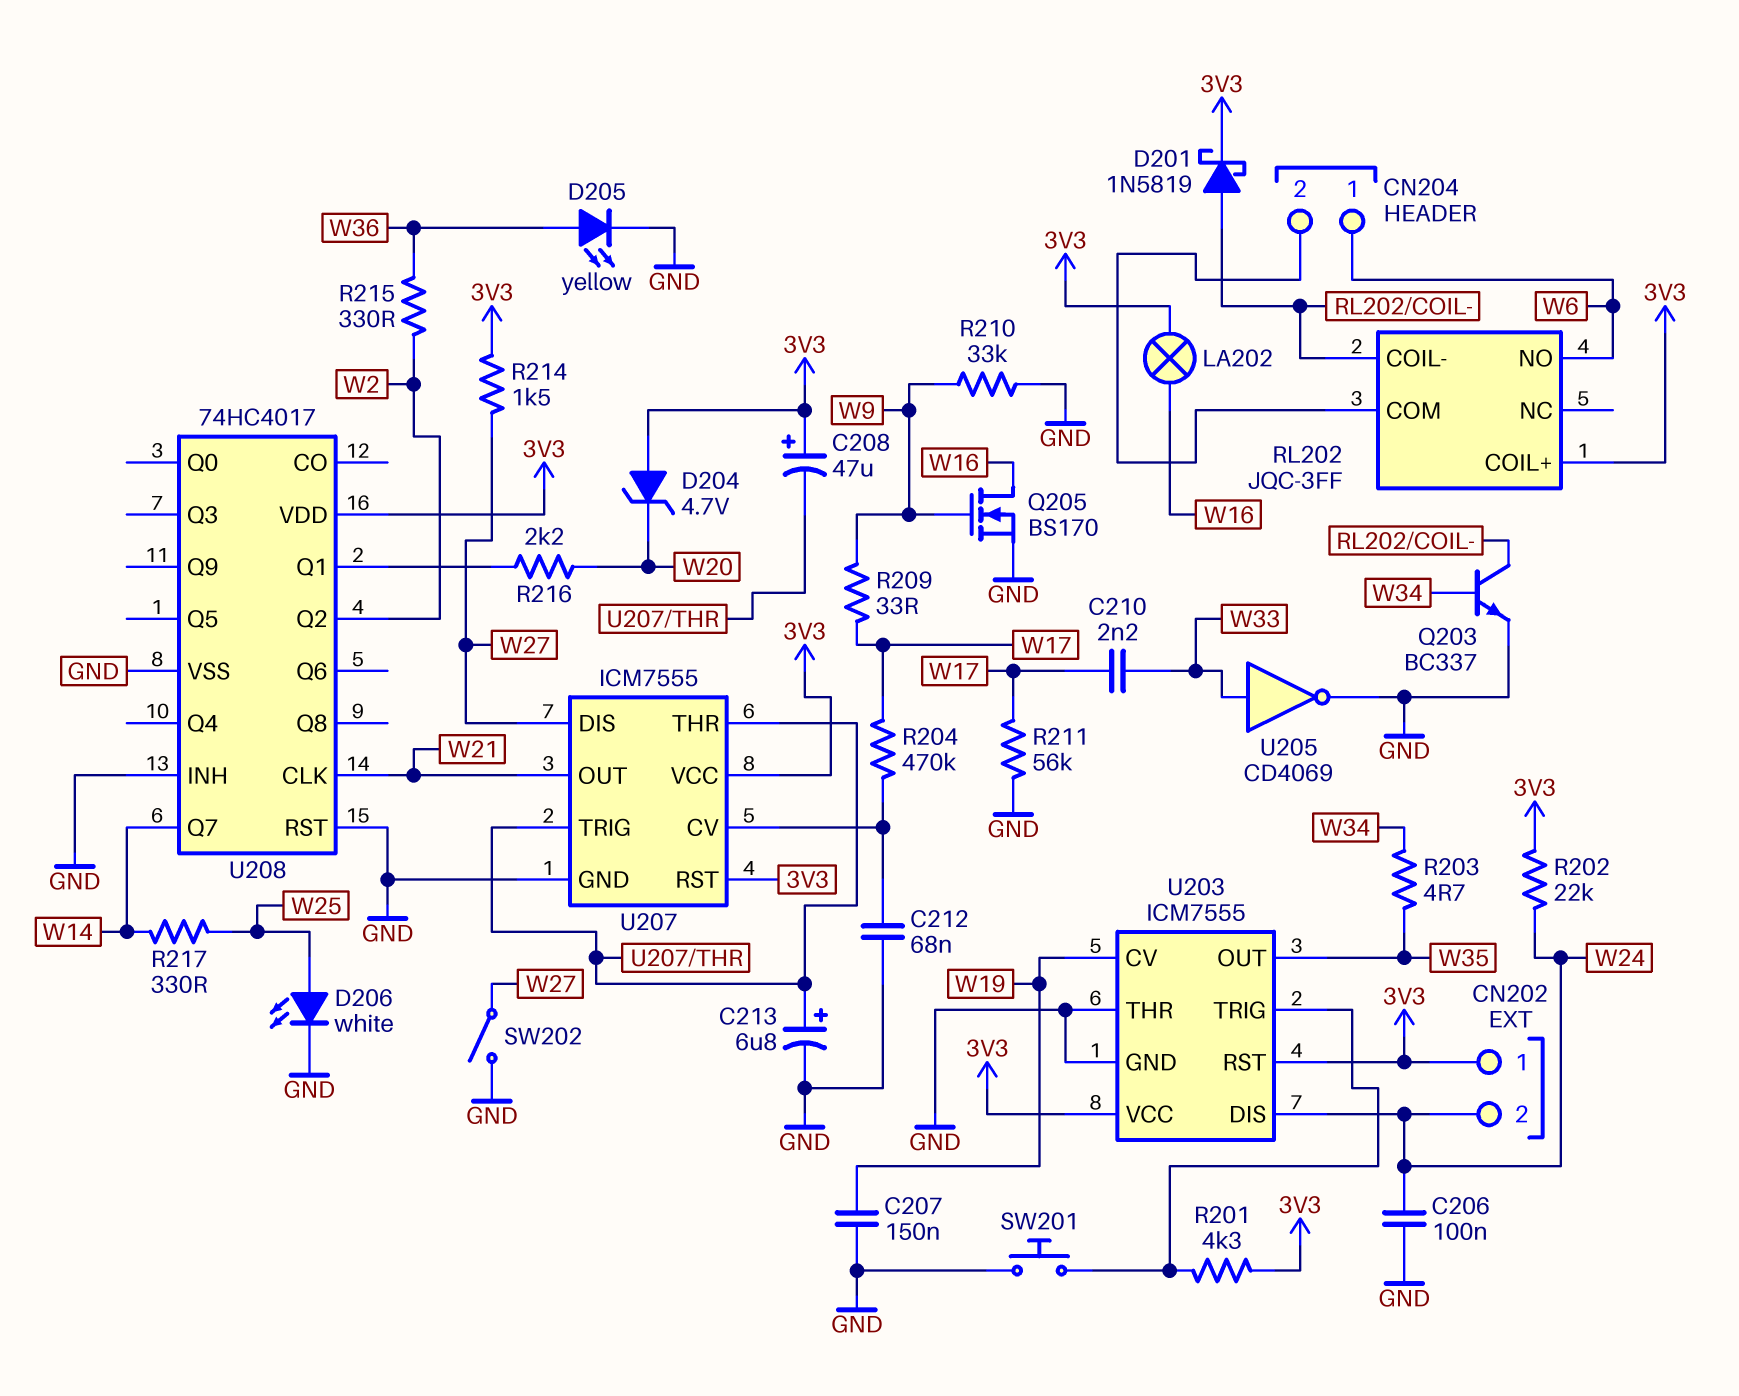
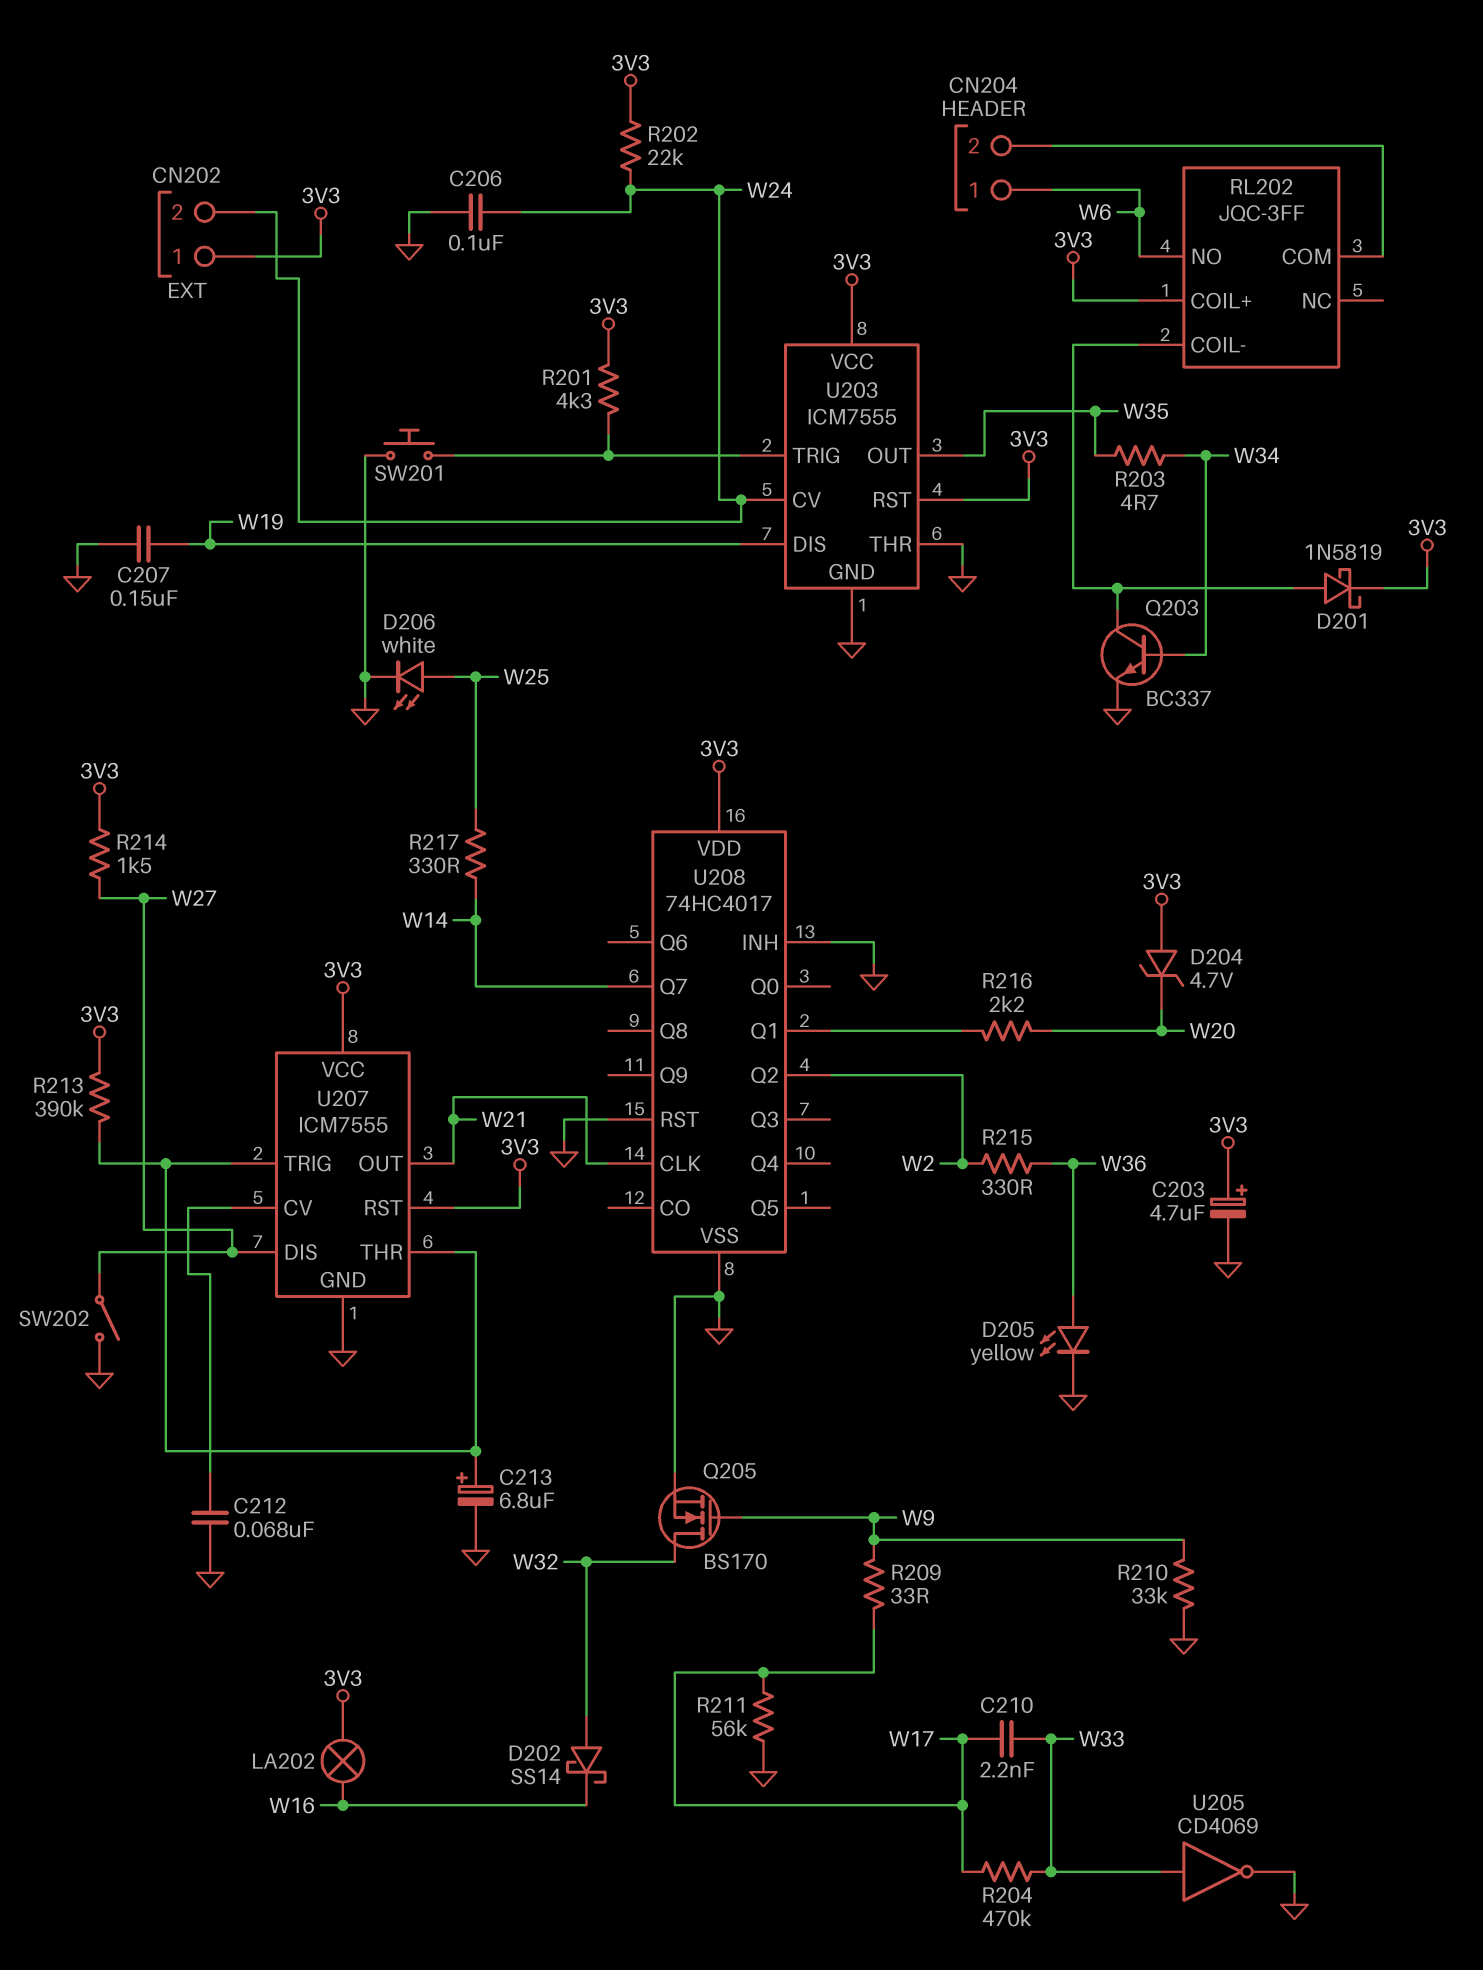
C203: none -> 4.7uF (plus 3V3, minus GND)
C208: 47uF (plus 3V3, minus U207/THR) -> none
D202: none -> schottky SS14 (A W32, K W16)
Q205: NMOS BS170 (G W9, D W16, S GND) -> NMOS BS170 (G W9, D W32, S GND)
R204: 470k (U207/CV, W17) -> 470k (W17, W33)
R213: none -> 390k (3V3, U207/THR)
U203 pin CV: W19 -> W24
U203 pin DIS: W24 -> W19

